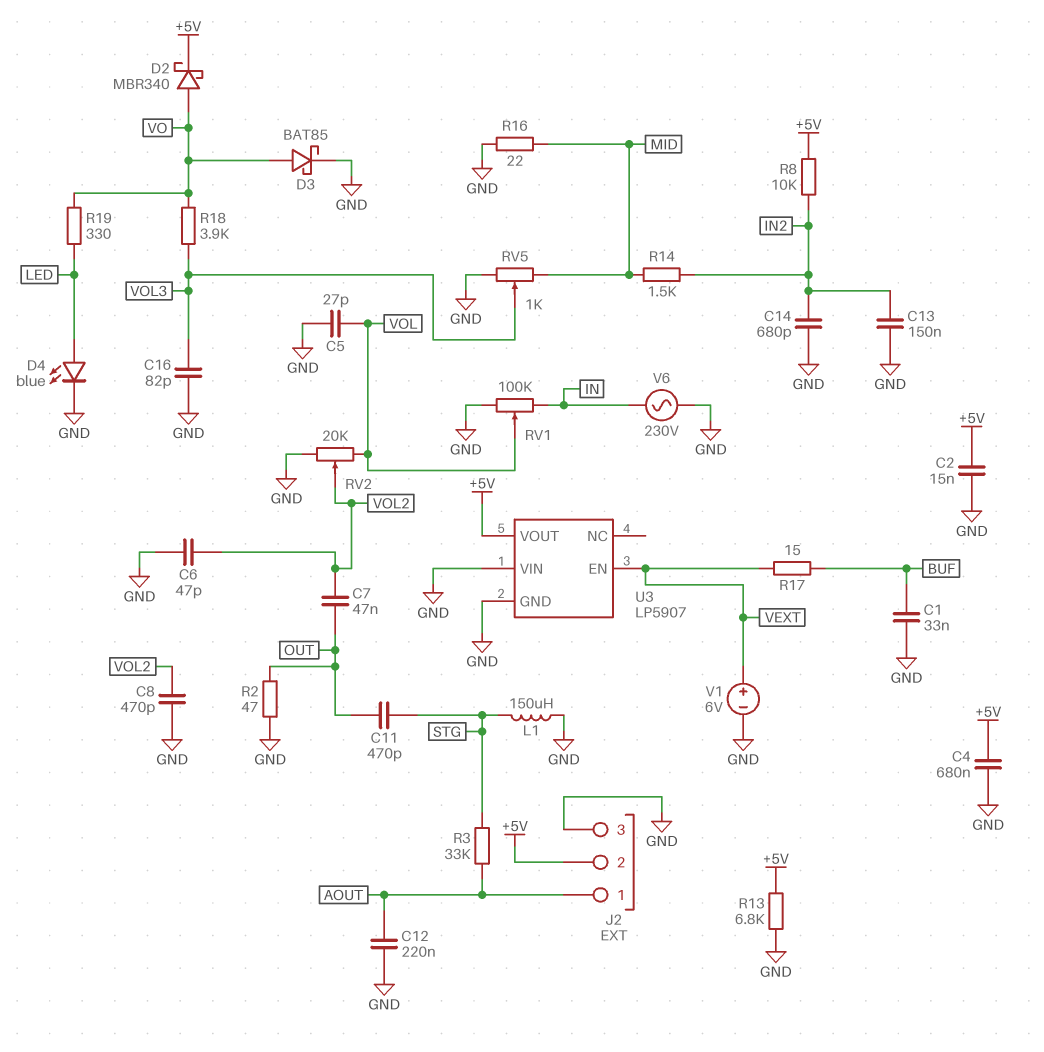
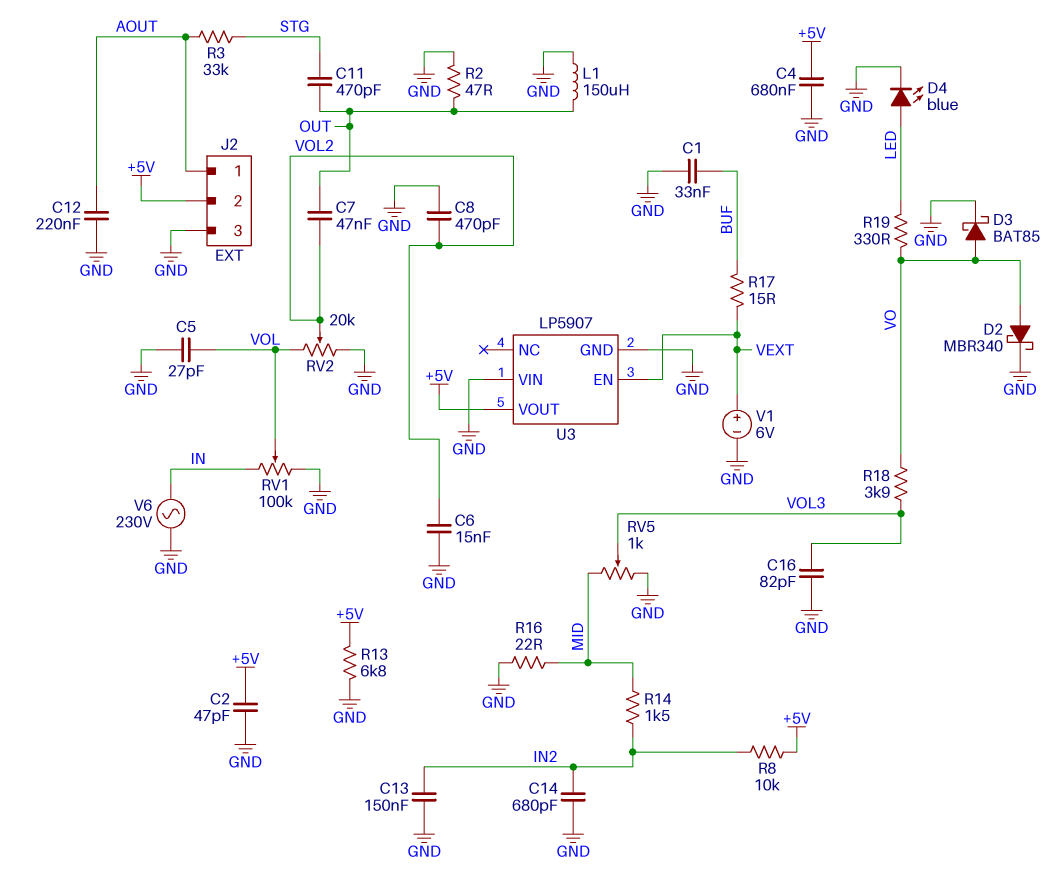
C2: 15nF (+5V, GND) -> 47pF (+5V, GND)
C6: 47pF (GND, VOL2) -> 15nF (GND, VOL2)
D2: schottky MBR340 (A VO, K +5V) -> schottky MBR340 (A VO, K GND)
L1: 150uH (GND, STG) -> 150uH (GND, OUT)

